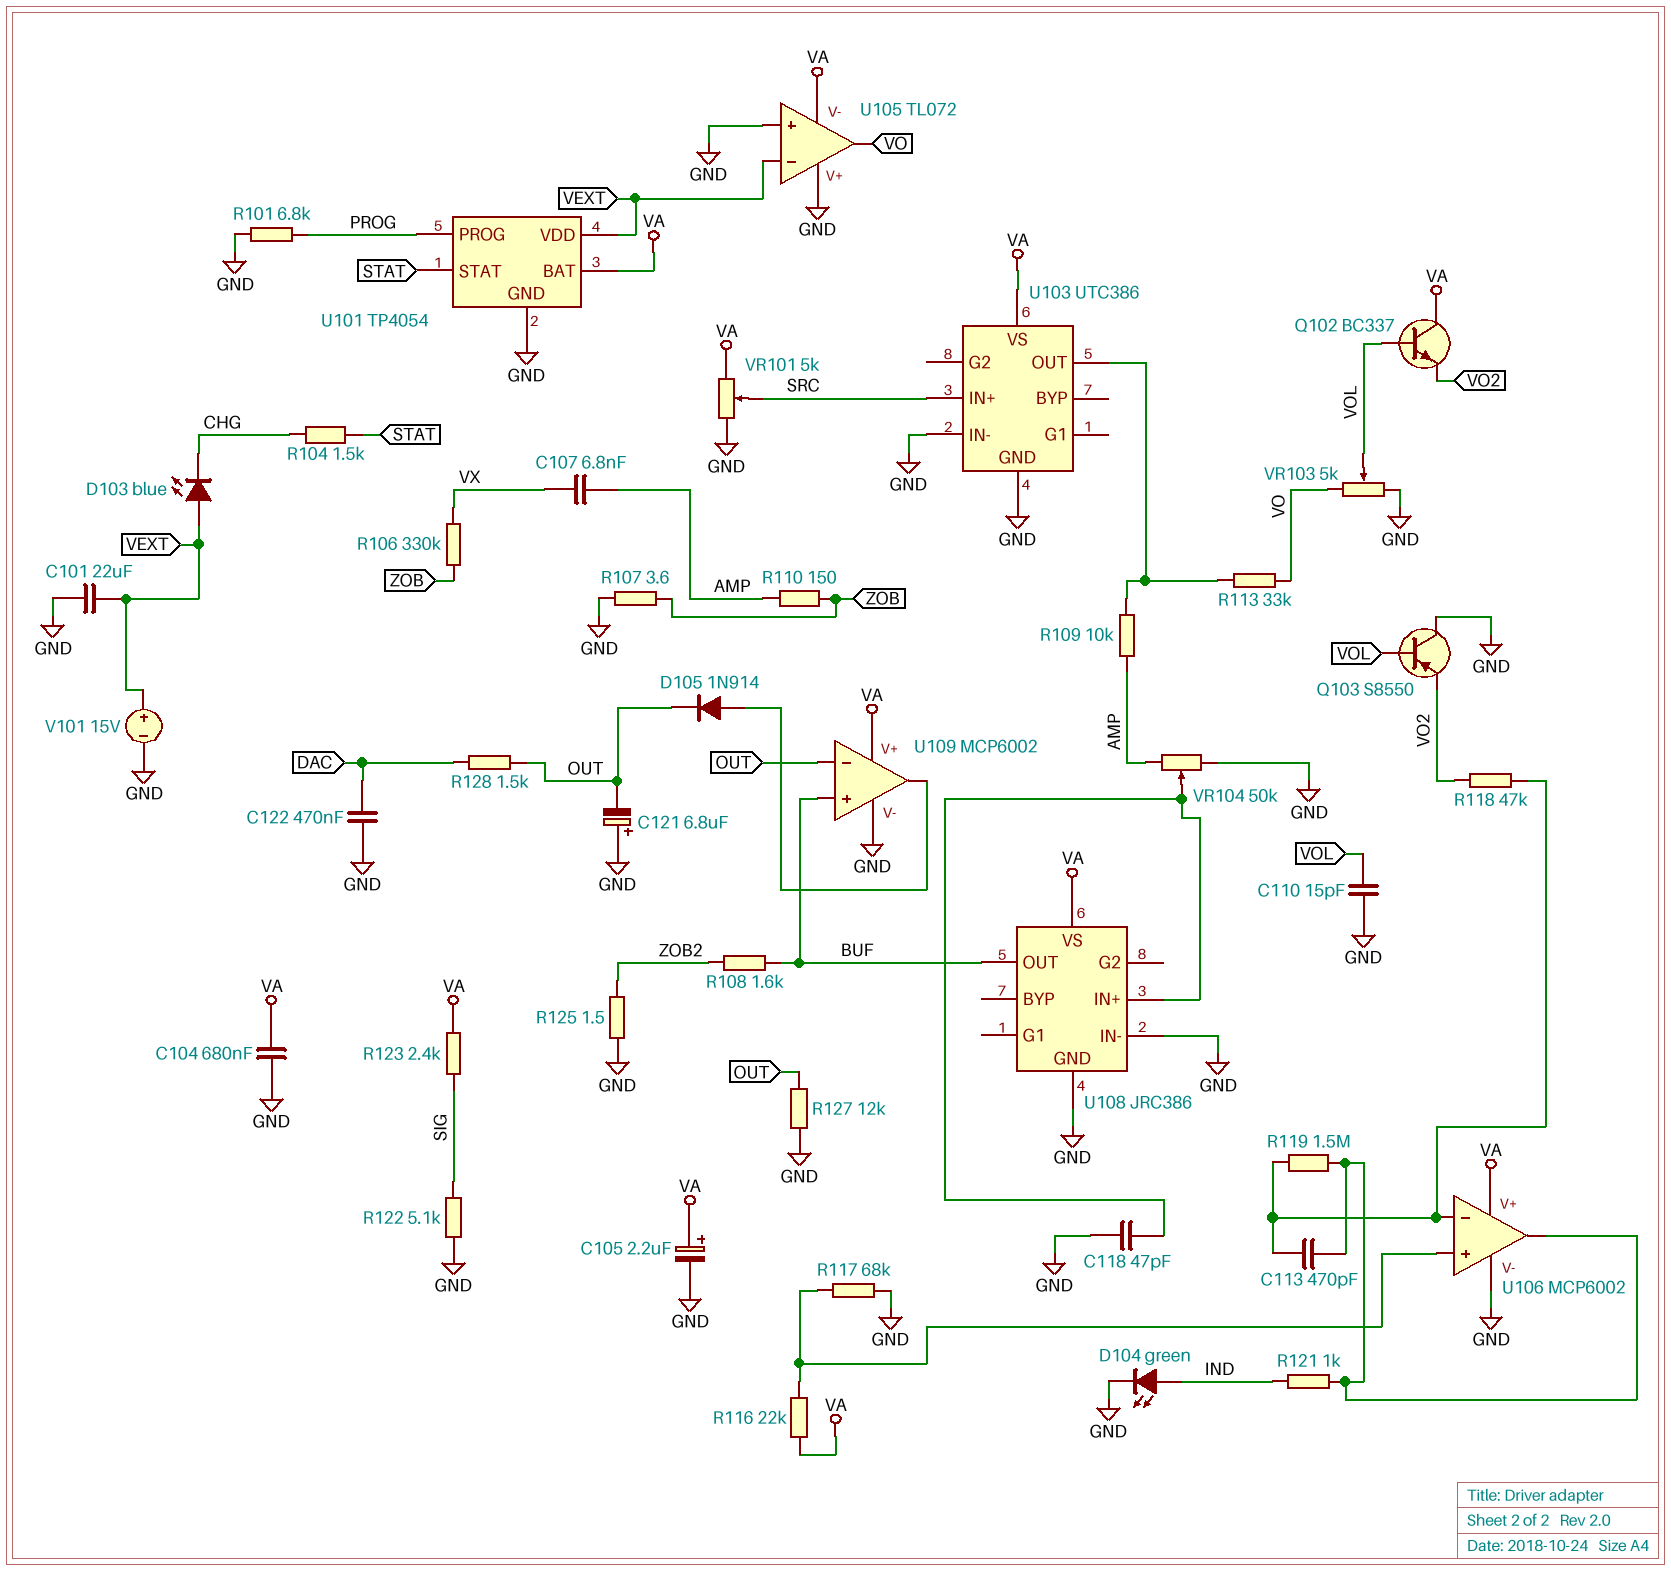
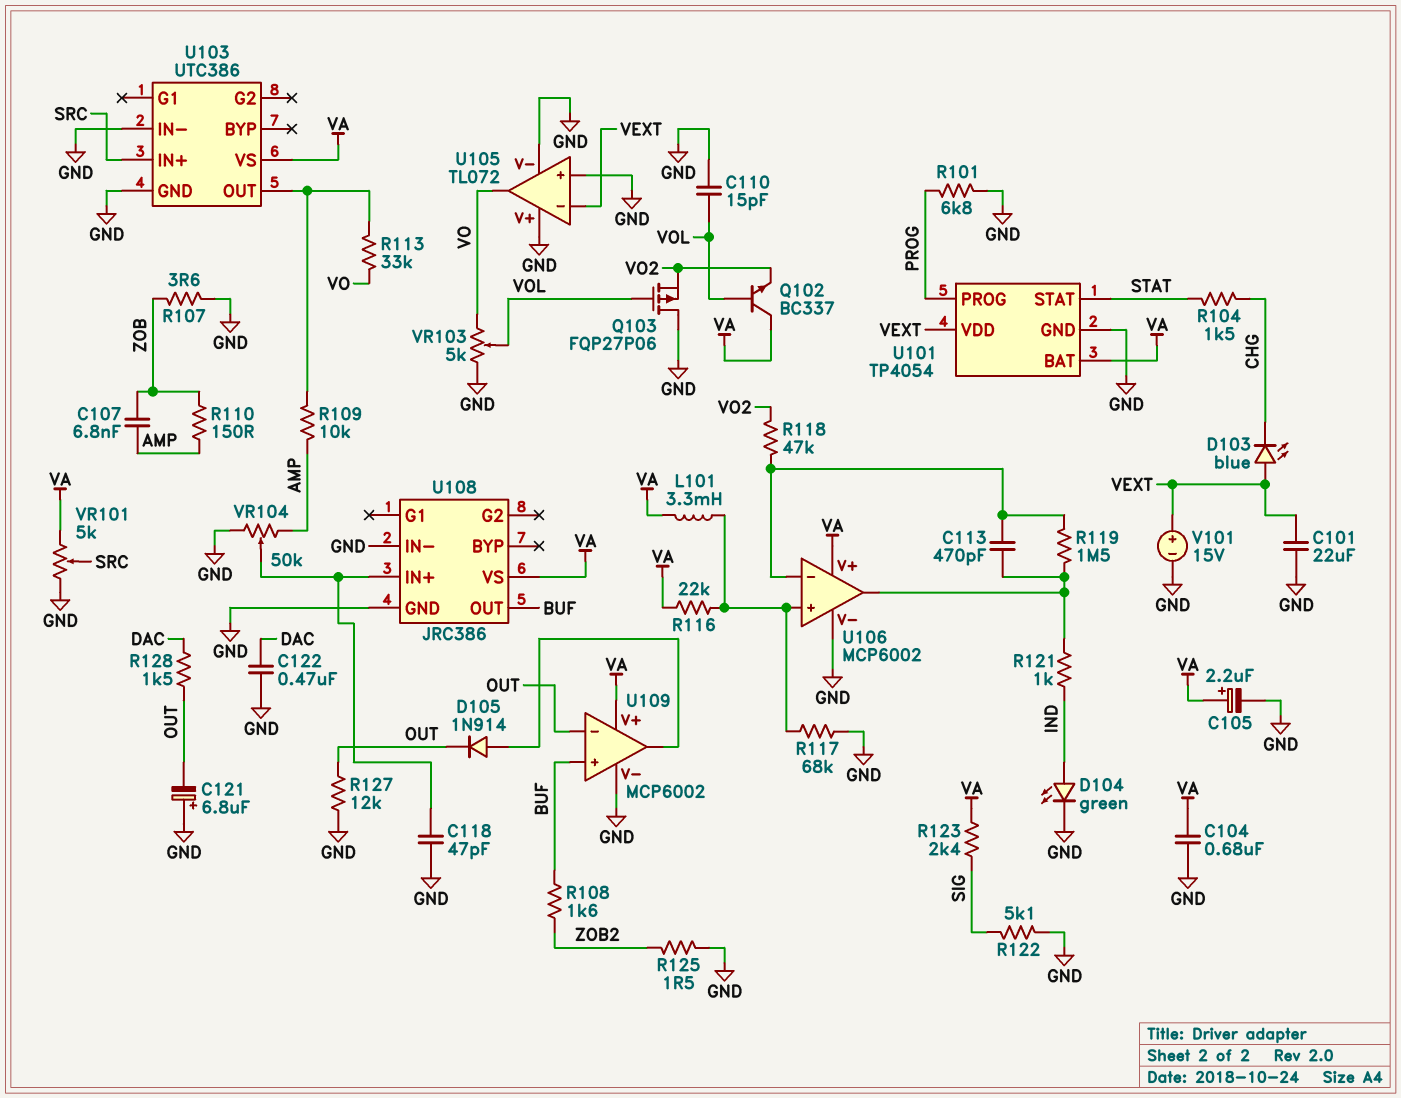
C107: 6.8nF (AMP, VX) -> 6.8nF (AMP, ZOB)
L101: none -> 3.3mH (U106/in+, VA)
Q103: PNP S8550 (B VOL, C GND, E VO2) -> PMOS FQP27P06 (G VOL, D GND, S VO2)
R106: 330k (VX, ZOB) -> none
U105 pin V-: VA -> GND

